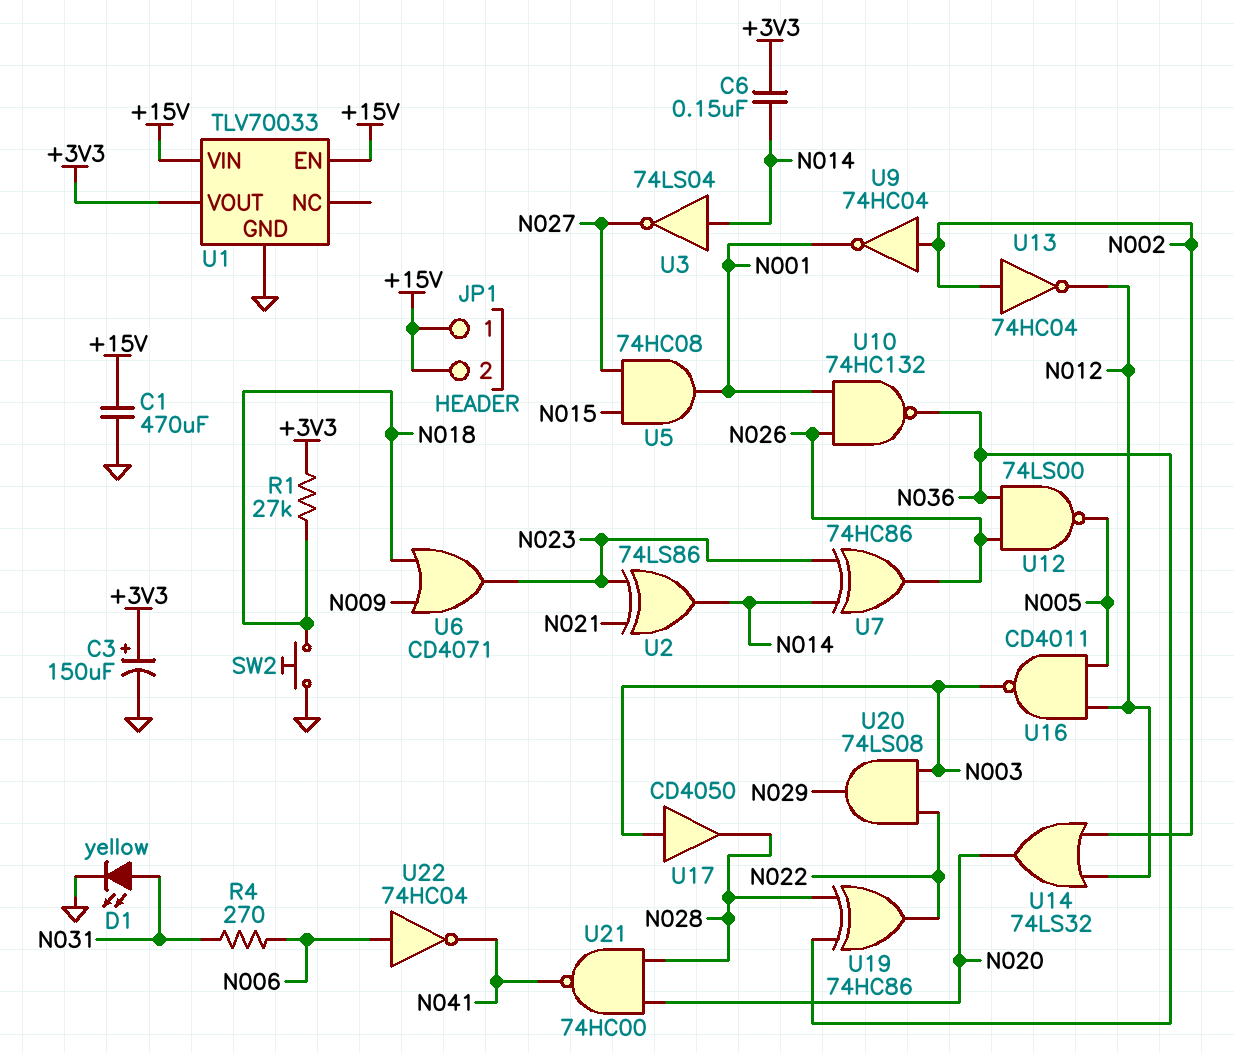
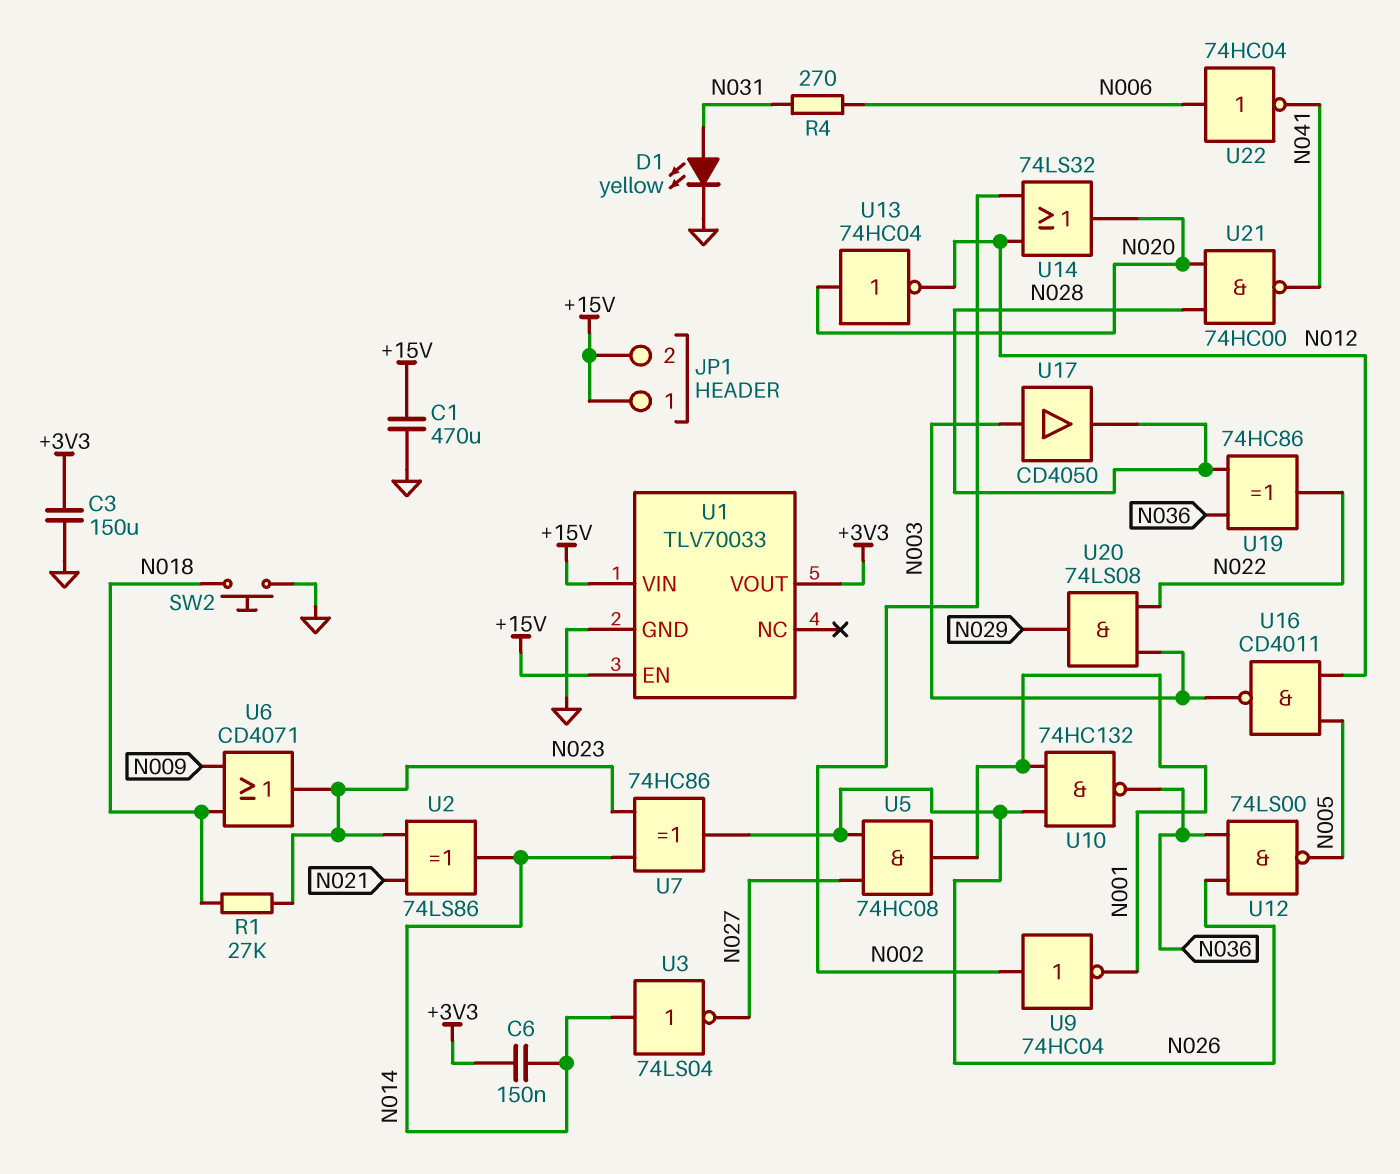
C3: 150uF (plus +3V3, minus GND) -> 150uF (+3V3, GND)
R1: 27k (+3V3, N018) -> 27k (N018, N023)
U5: AND 74HC08 (in N015, in N027, out N001) -> AND 74HC08 (in N026, in N027, out N001)
U13: NOT 74HC04 (in N002, out N012) -> NOT 74HC04 (in N020, out N012)

